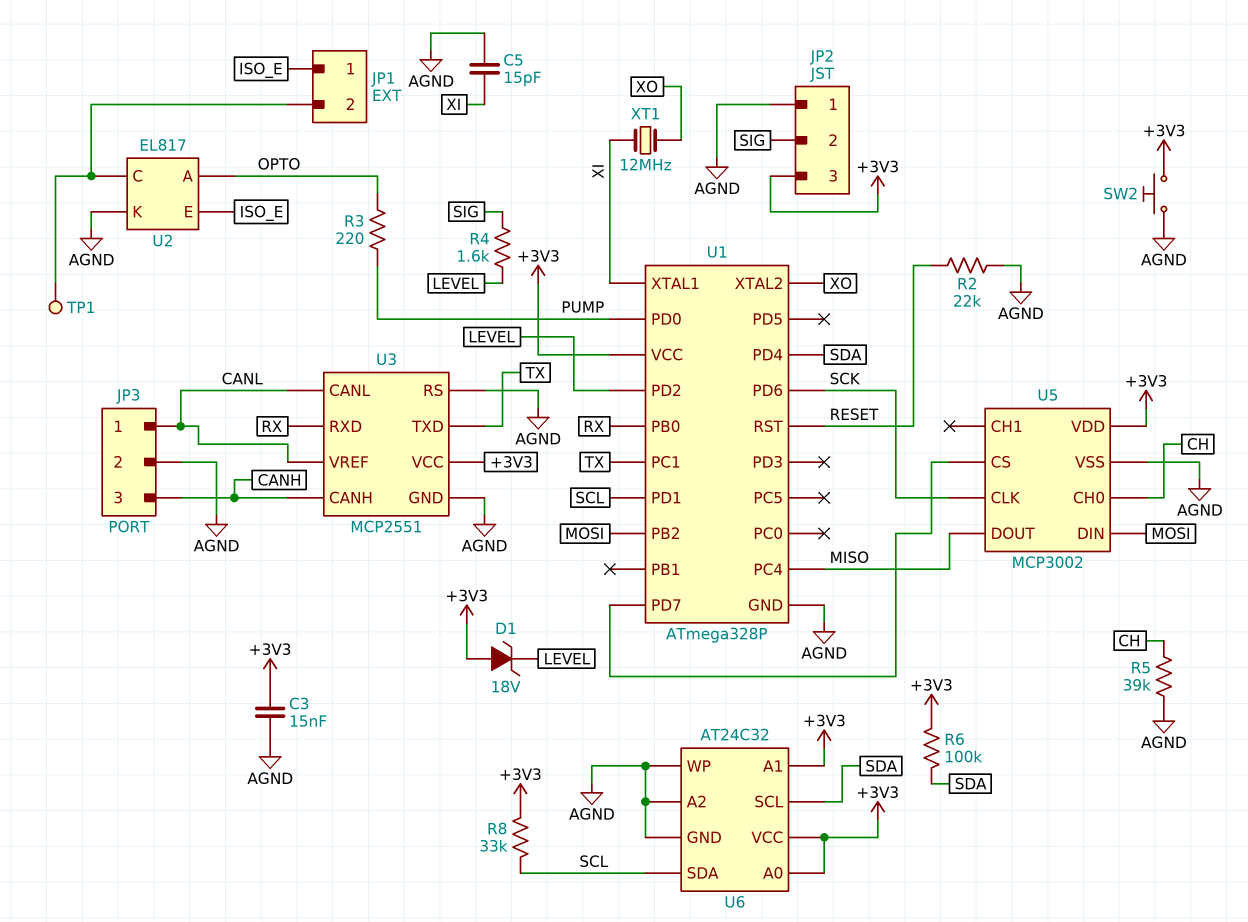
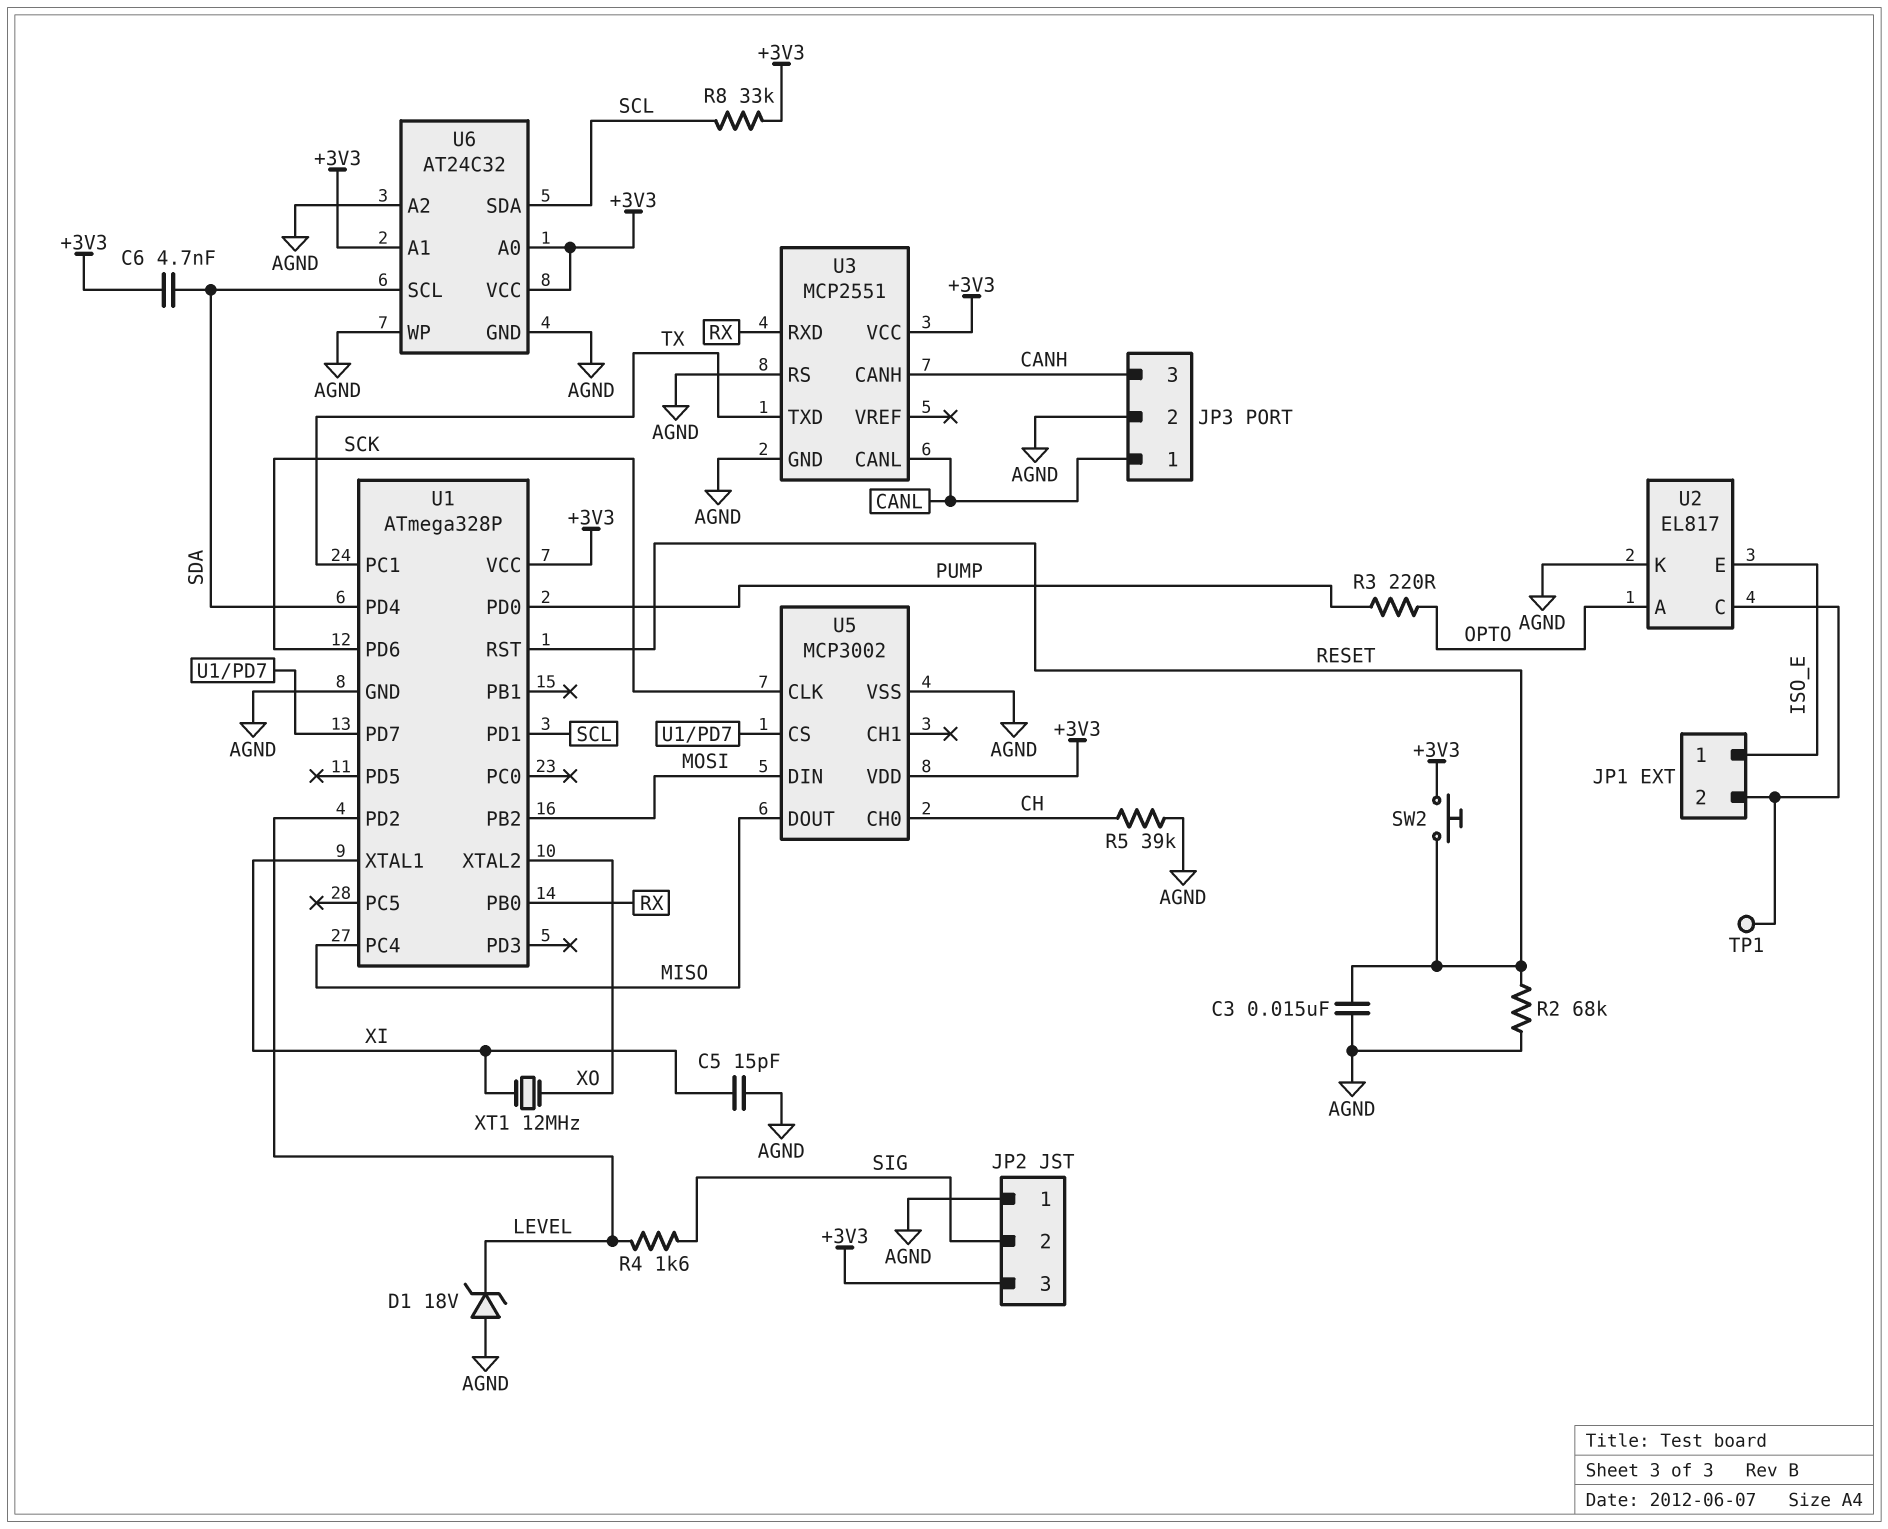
C3: 15nF (+3V3, AGND) -> 15nF (AGND, RESET)
C6: none -> 4.7nF (+3V3, SDA)
D1: zener 18V (A +3V3, K LEVEL) -> zener 18V (A AGND, K LEVEL)
R2: 22k (AGND, RESET) -> 68k (AGND, RESET)
R6: 100k (+3V3, SDA) -> none
SW2: button (+3V3, AGND) -> button (+3V3, RESET)
U3 pin VREF: CANL -> none

